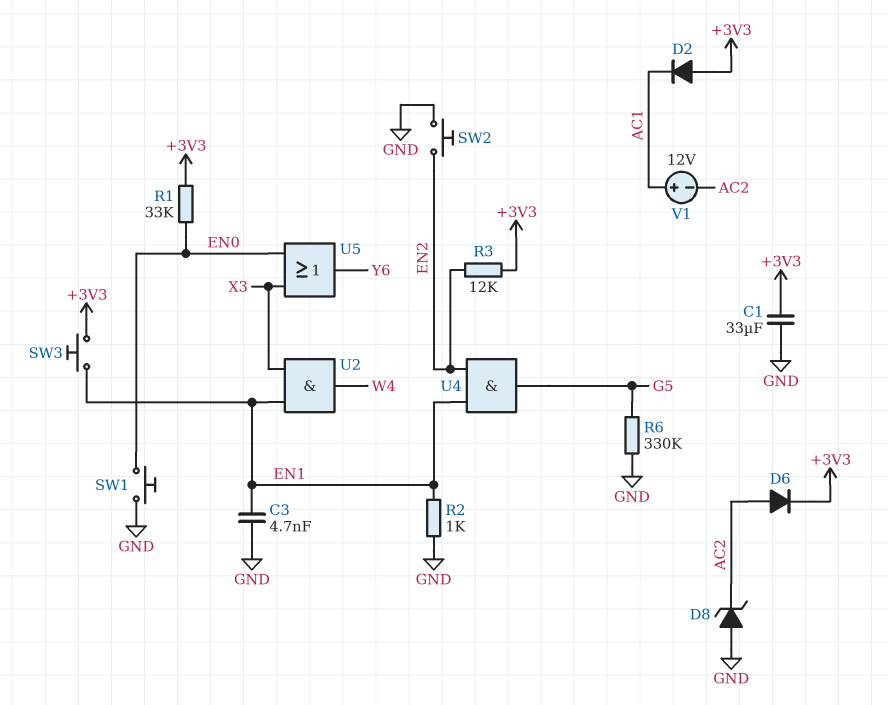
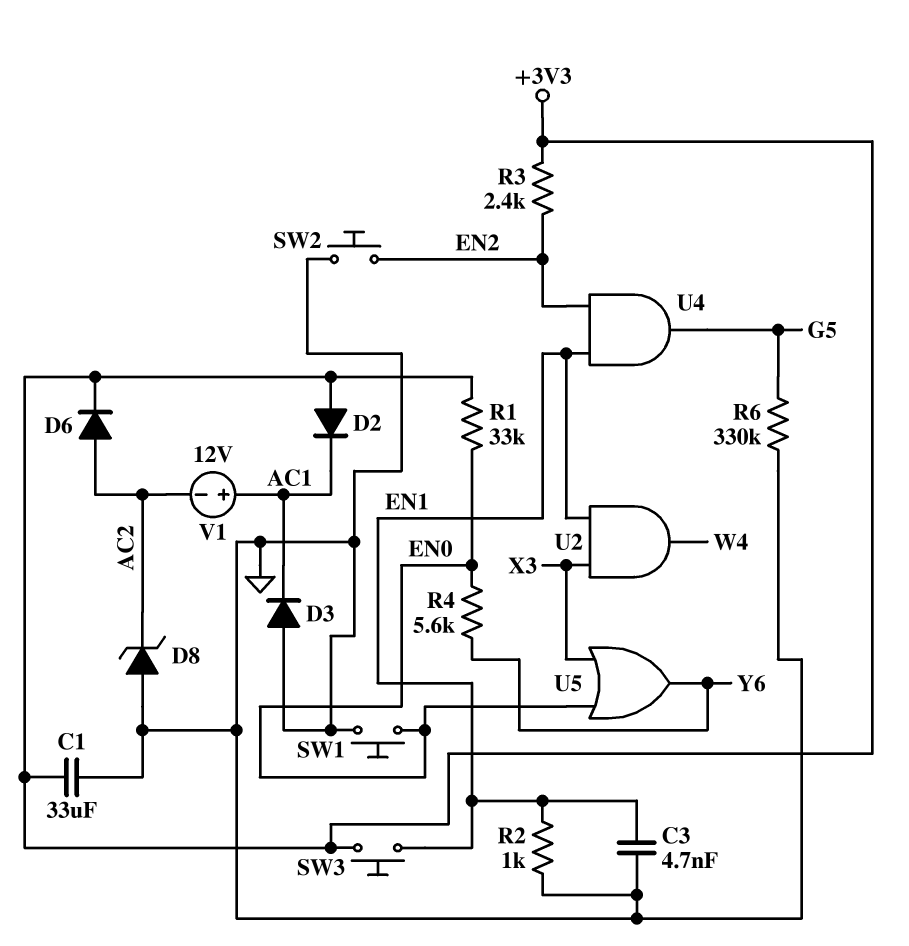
D3: none -> diode (A GND, K AC1)
R3: 12k (+3V3, EN2) -> 2.4k (+3V3, EN2)
R4: none -> 5.6k (EN0, Y6)

